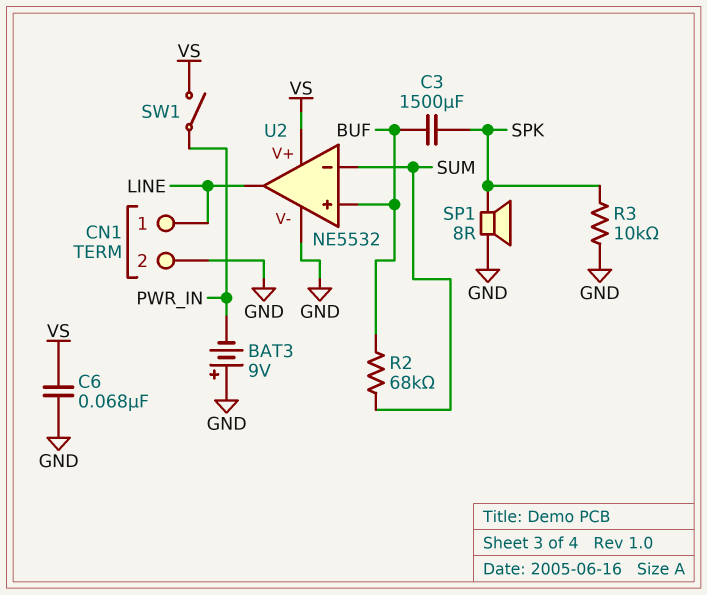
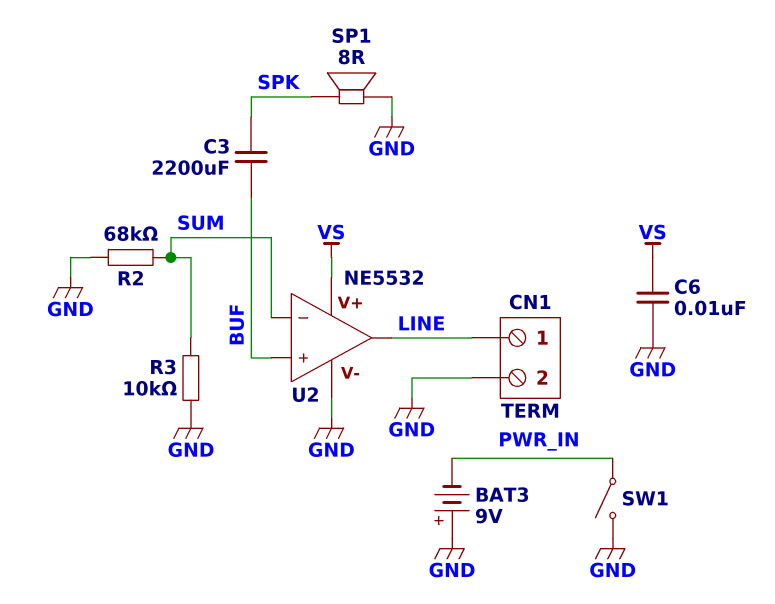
C3: 1500uF (BUF, SPK) -> 2200uF (BUF, SPK)
C6: 68nF (GND, VS) -> 10nF (GND, VS)
R2: 68k (BUF, SUM) -> 68k (GND, SUM)
R3: 10k (GND, SPK) -> 10k (GND, SUM)
SW1: switch (PWR_IN, VS) -> switch (GND, PWR_IN)

